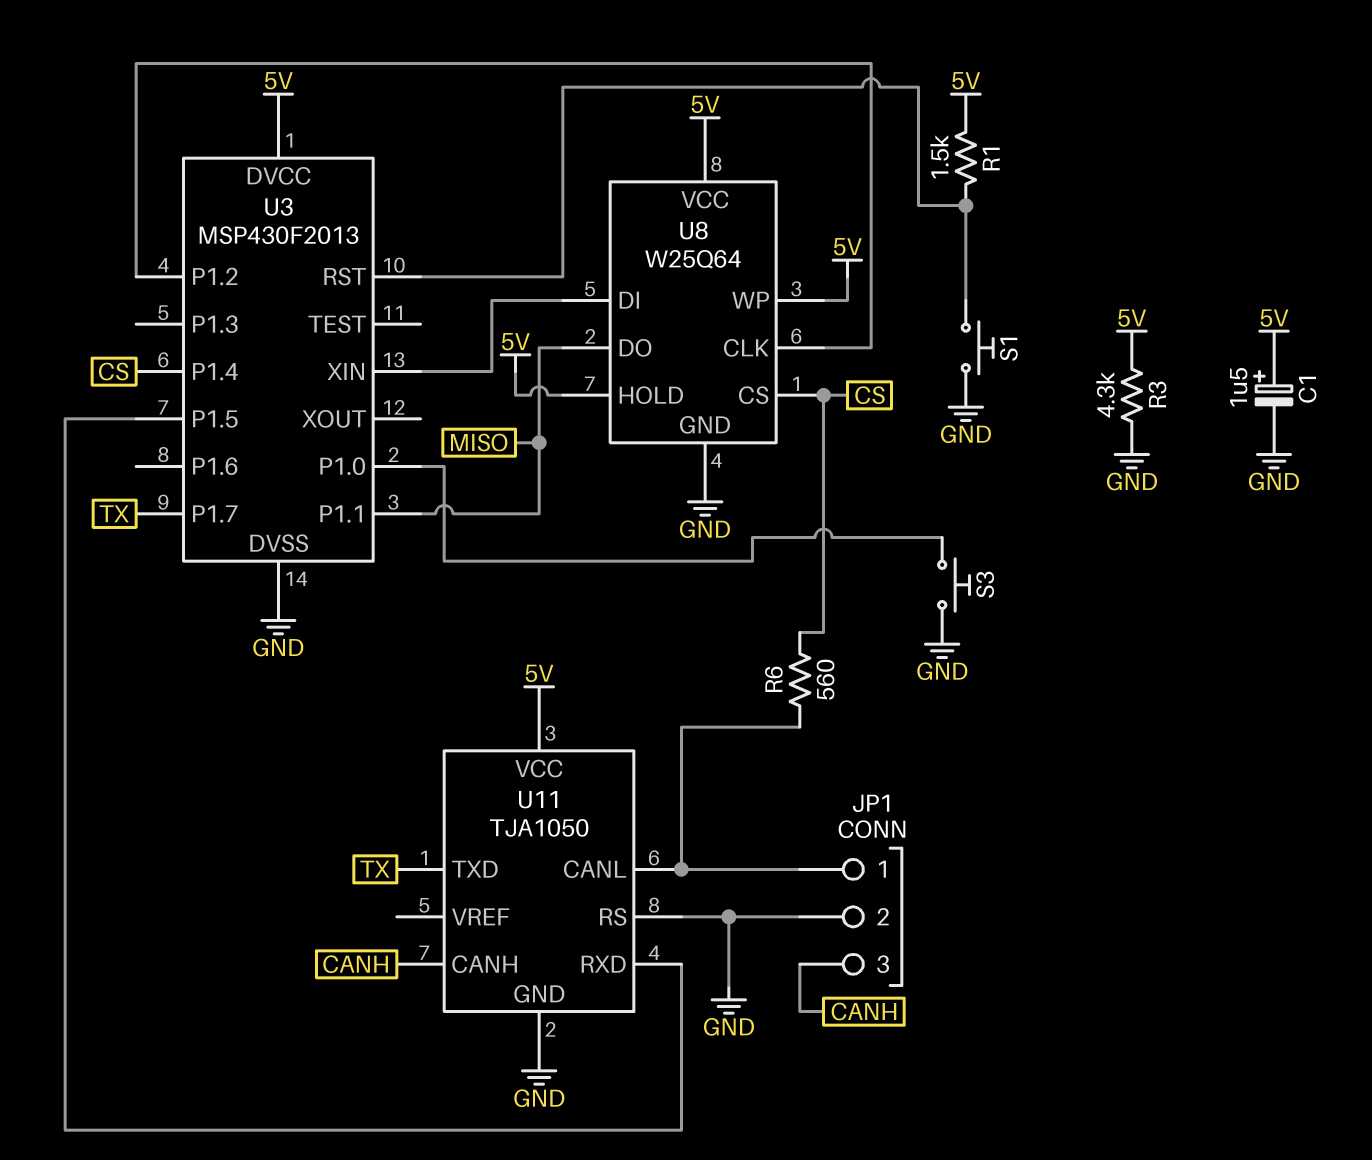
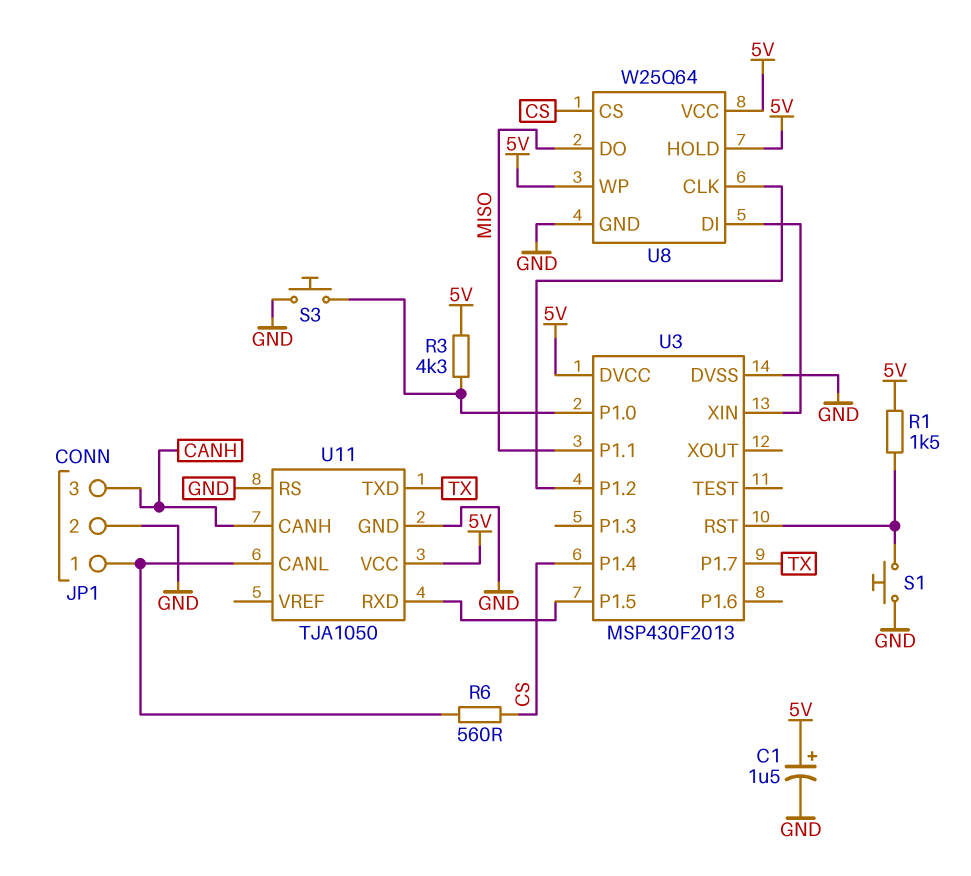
R3: 4.3k (5V, GND) -> 4.3k (5V, U3/P1.0)

